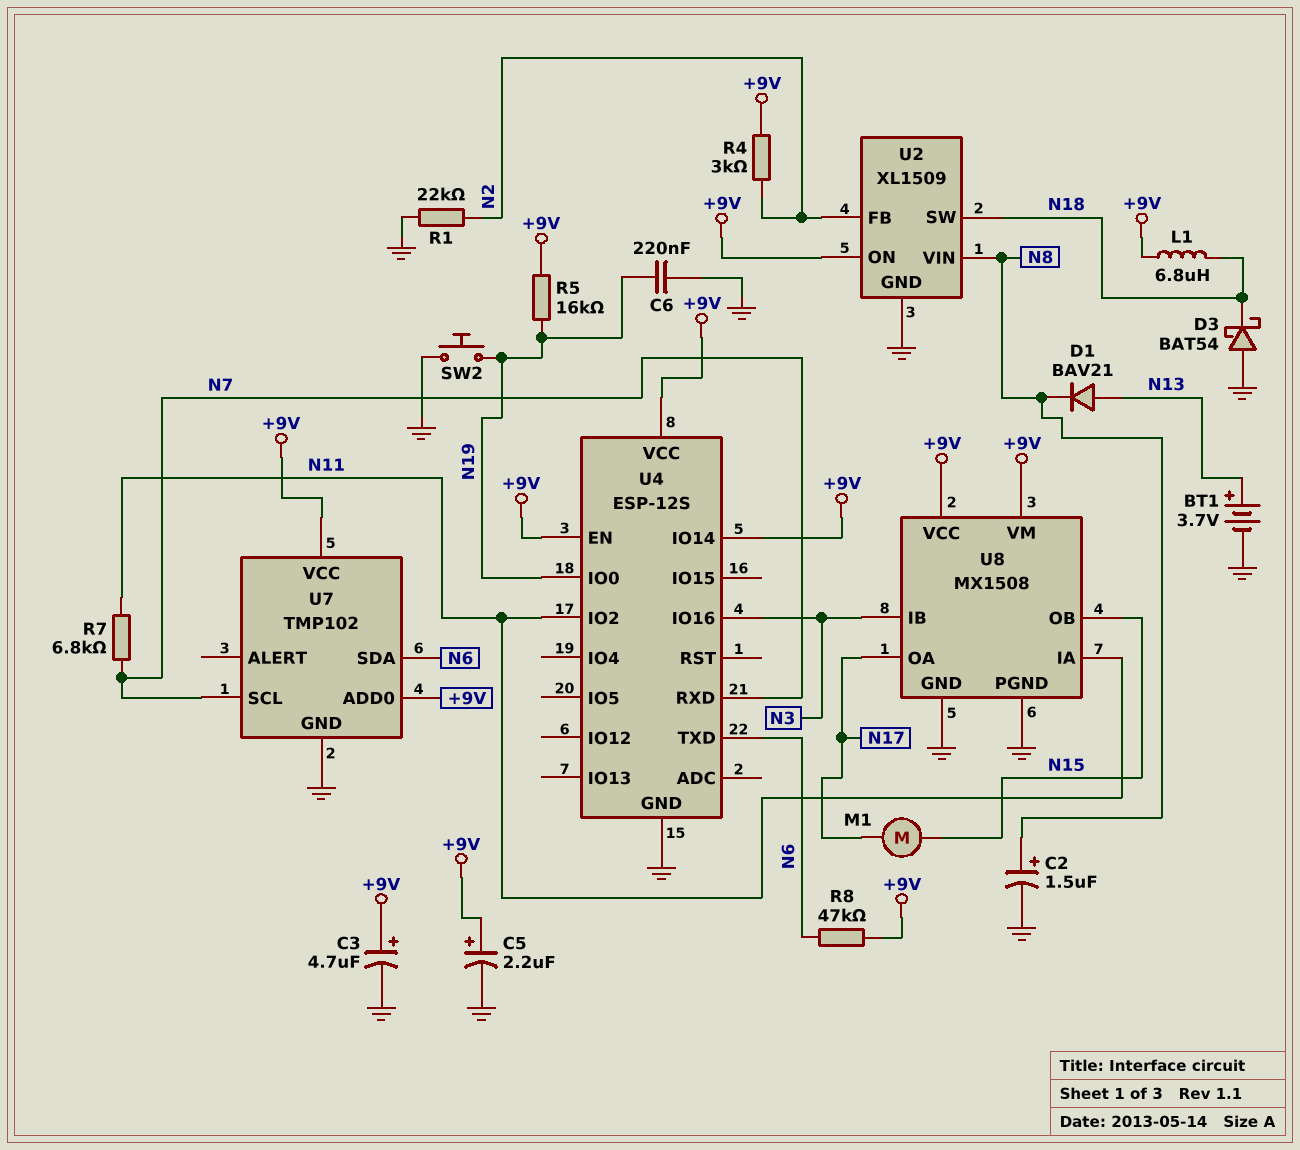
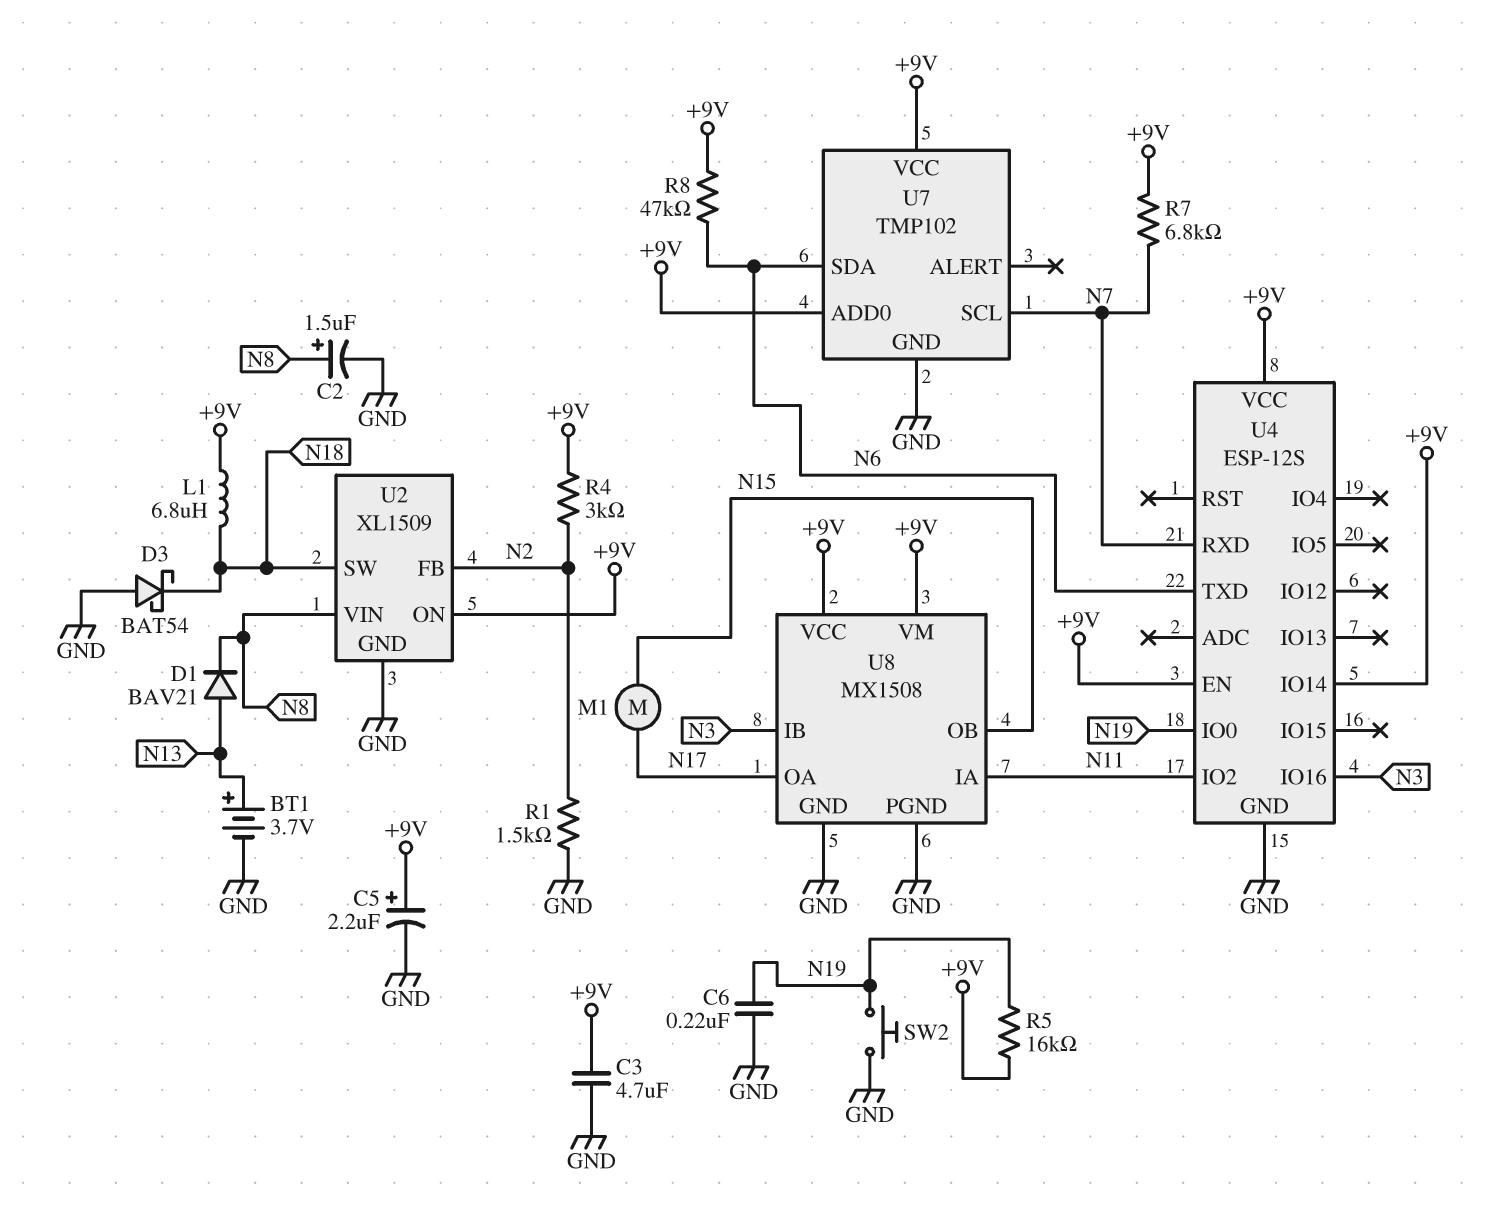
C3: 4.7uF (plus +9V, minus GND) -> 4.7uF (+9V, GND)
R1: 22k (GND, N2) -> 1.5k (GND, N2)
R7: 6.8k (N7, N11) -> 6.8k (+9V, N7)

